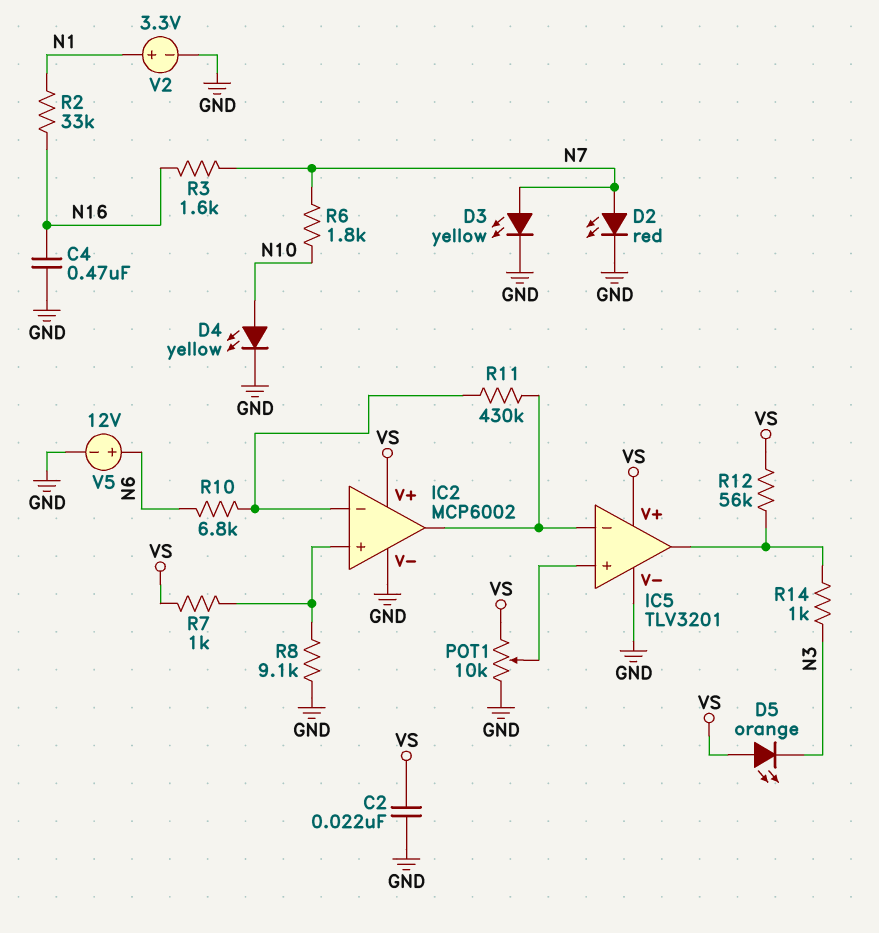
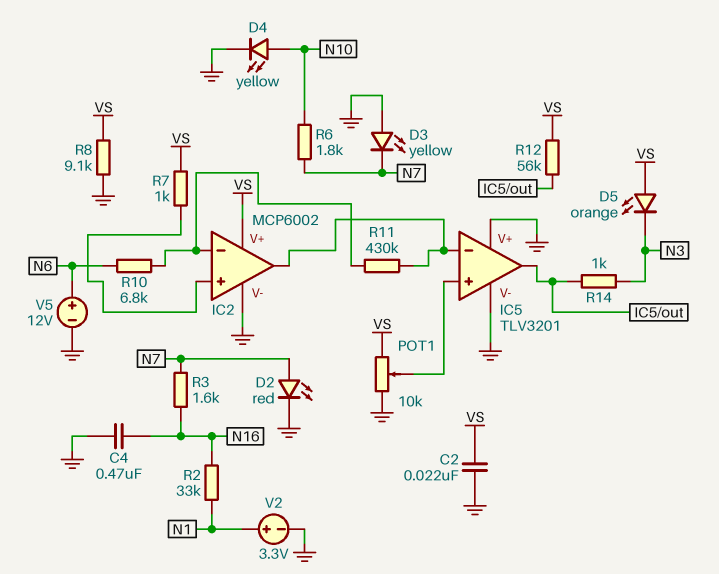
D3: LED yellow (A N7, K GND) -> LED yellow (A GND, K N7)
IC5 pin V+: VS -> GND
R8: 9.1k (GND, IC2/in+) -> 9.1k (GND, VS)

